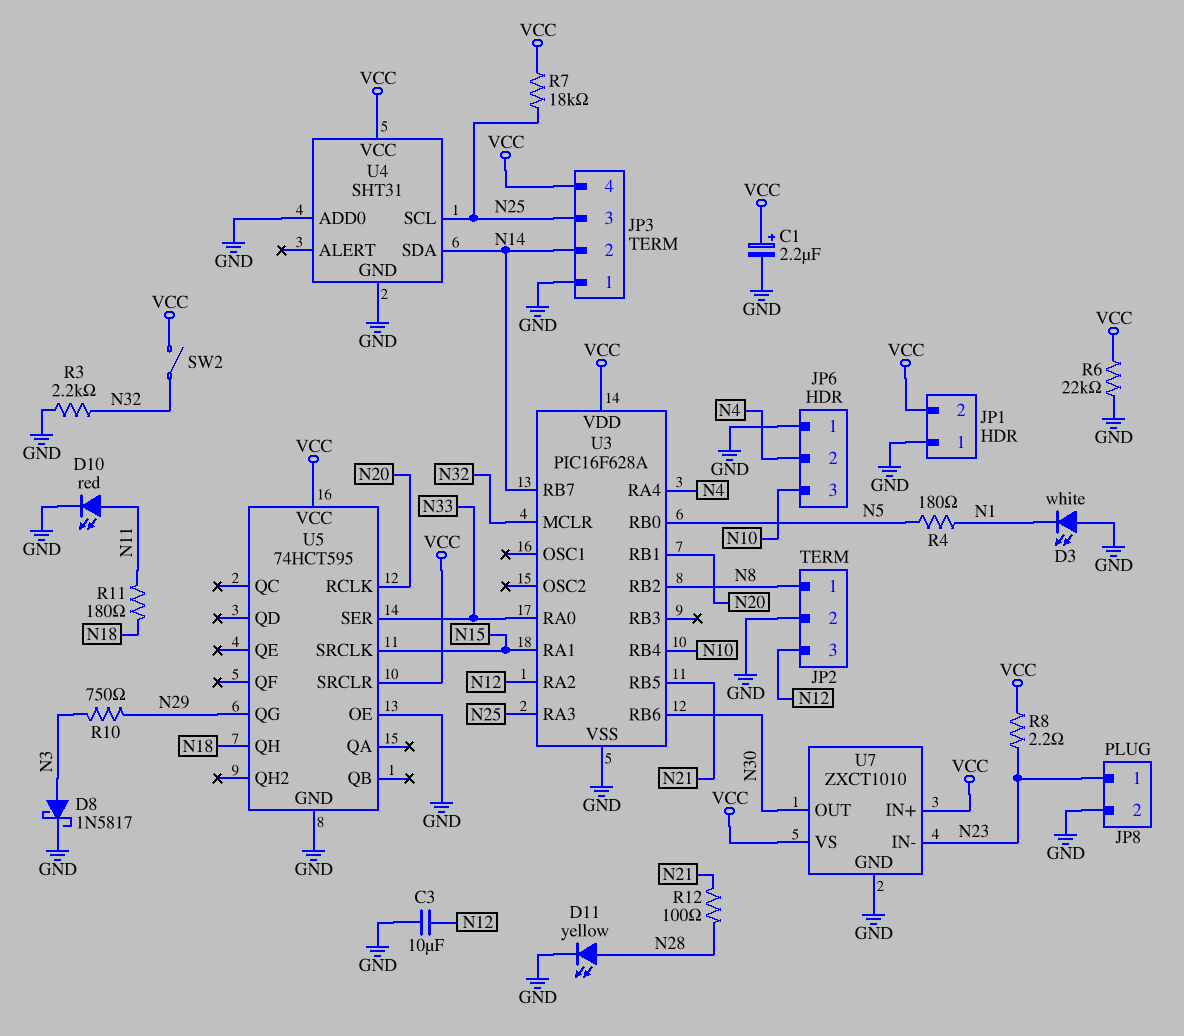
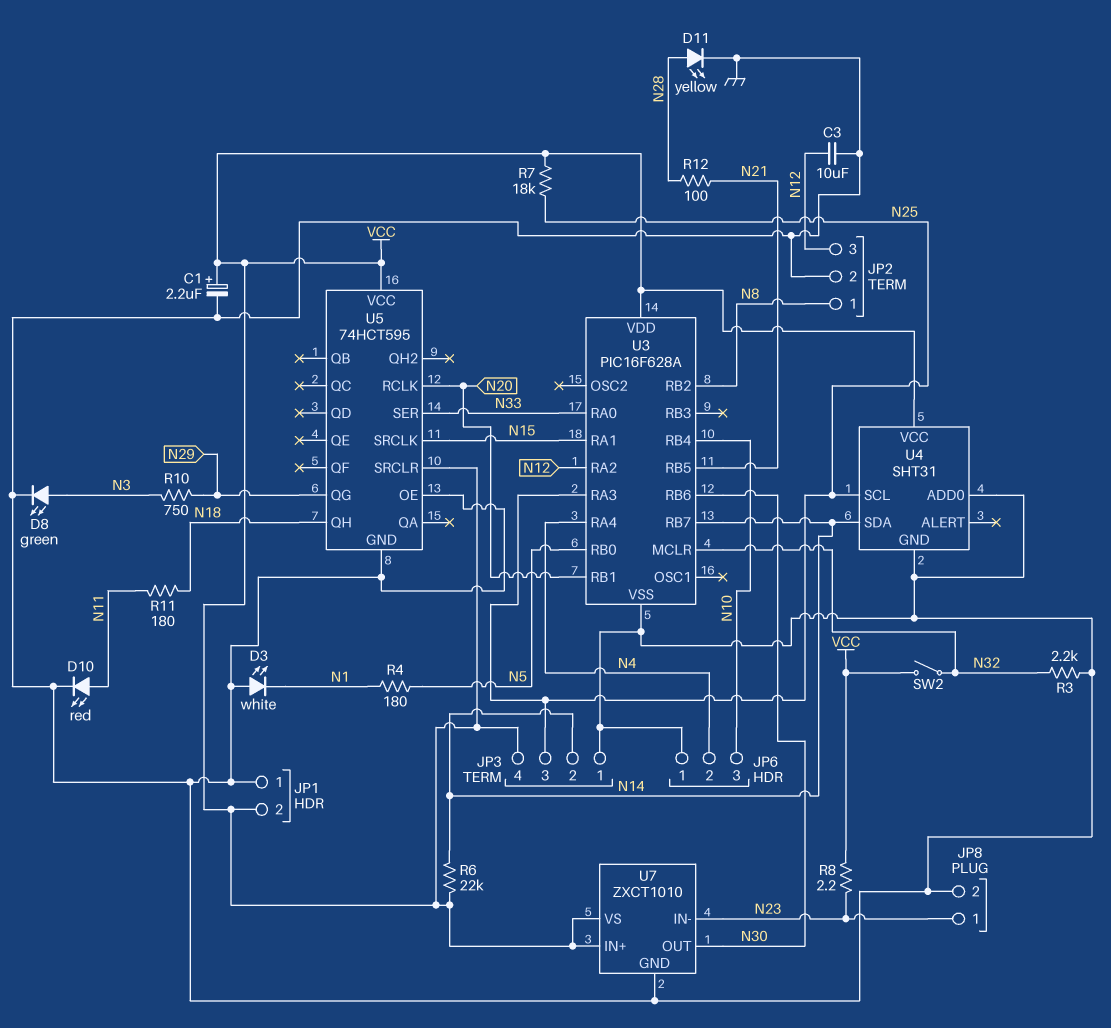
D8: schottky 1N5817 (A N3, K GND) -> LED green (A N3, K GND)
R6: 22k (GND, VCC) -> 22k (N14, VCC)

